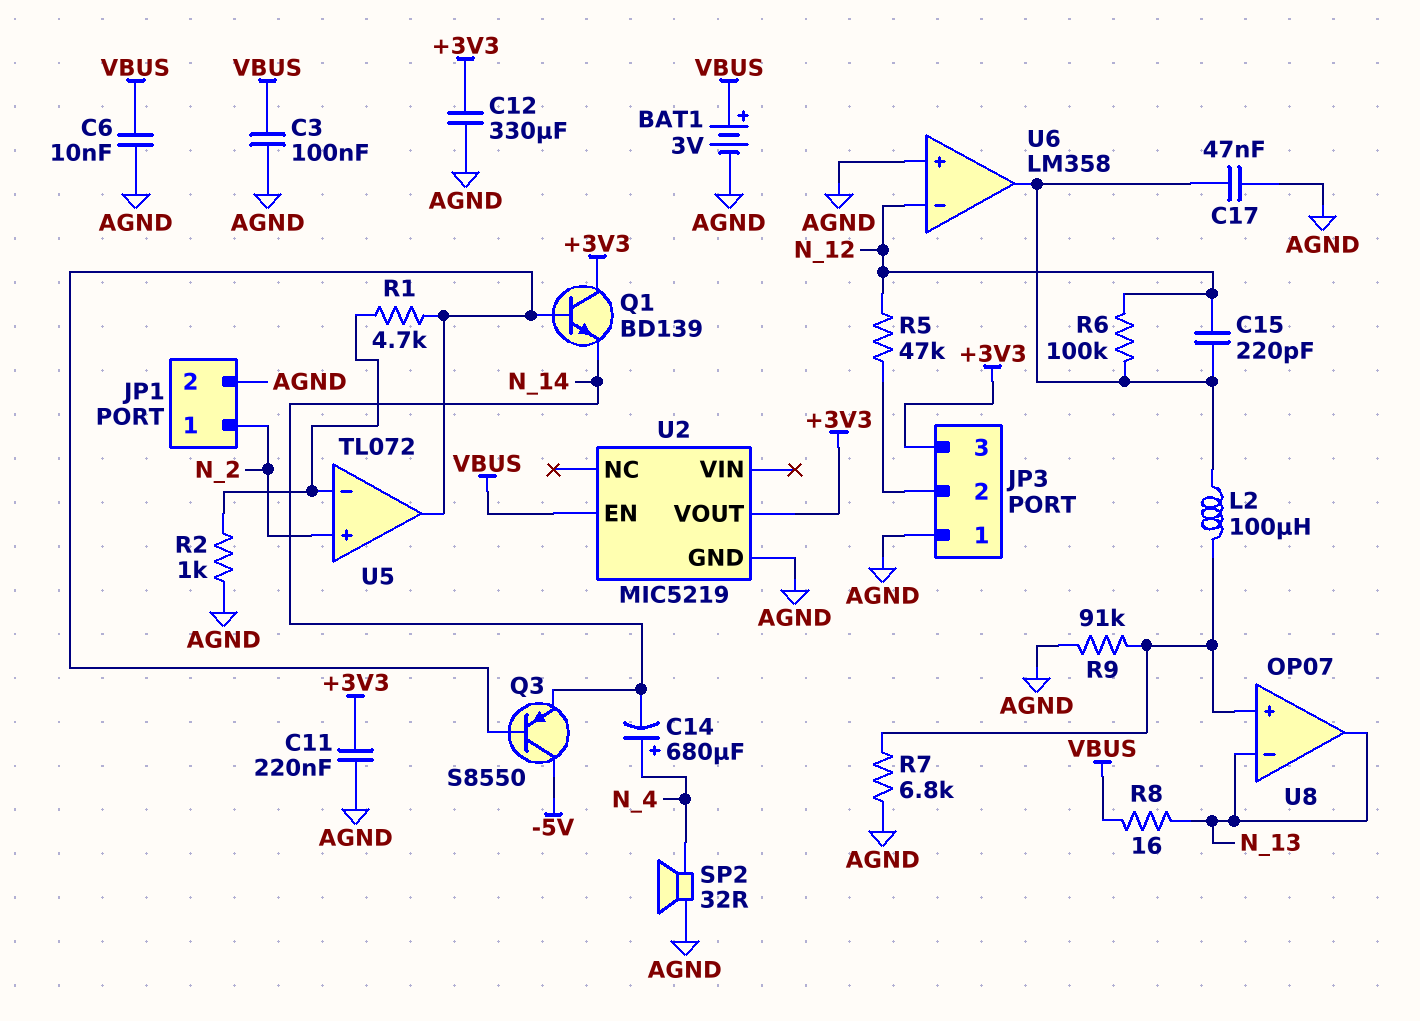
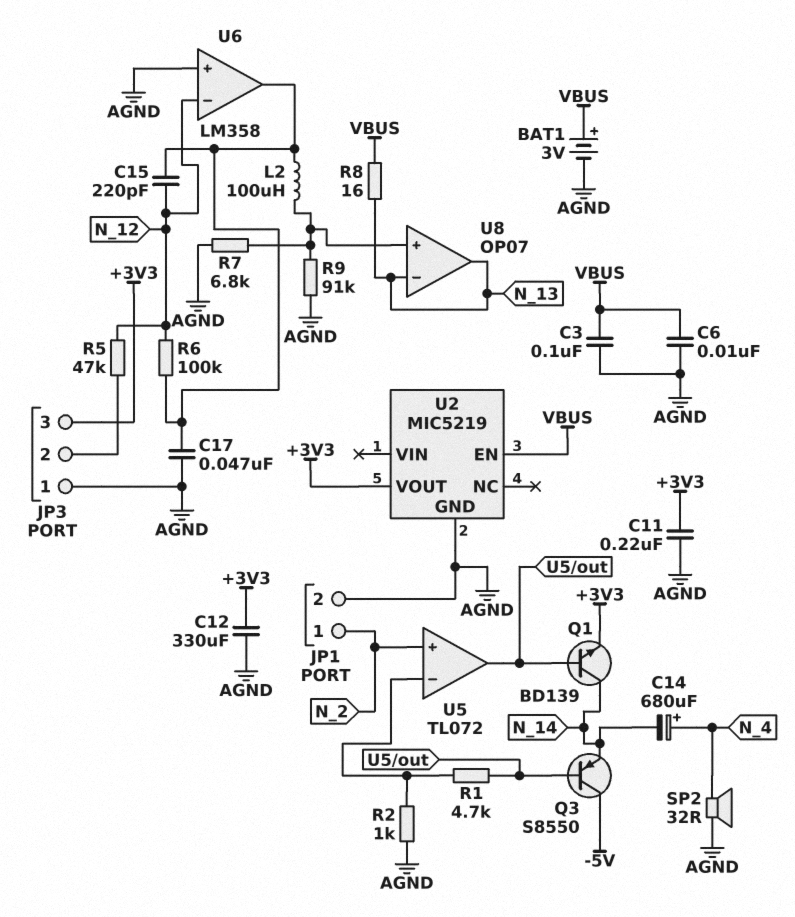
Q1: NPN BD139 (B U5/out, C +3V3, E N_14) -> NPN BD139 (B U5/out, C N_14, E +3V3)

